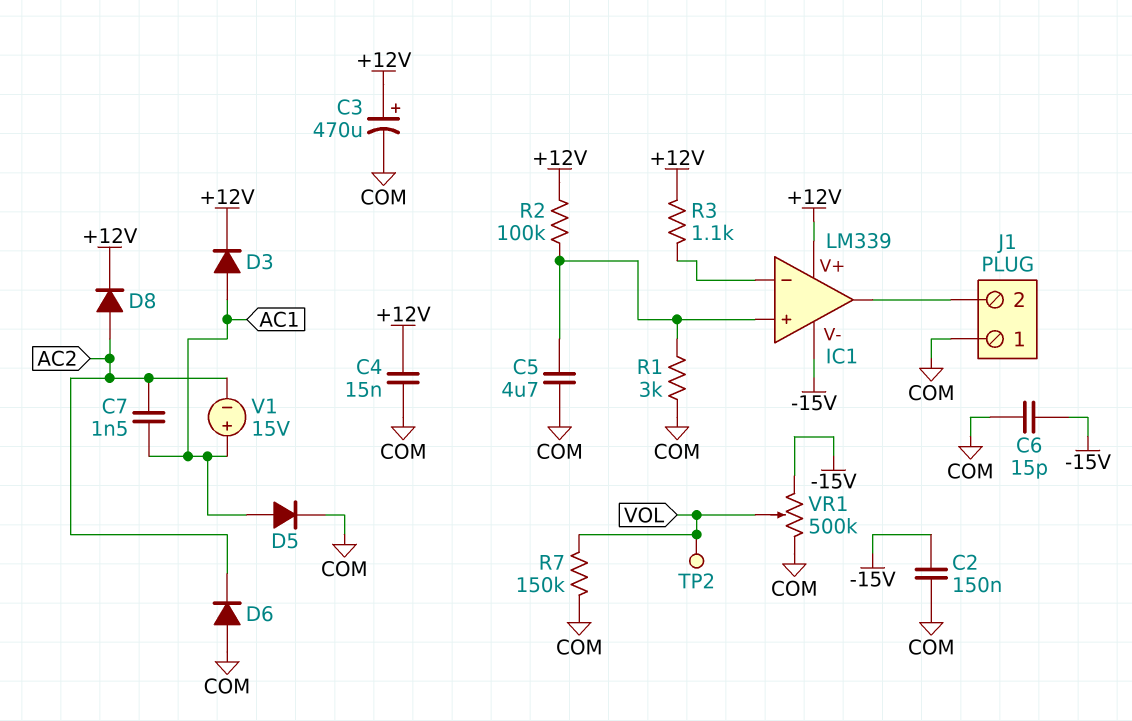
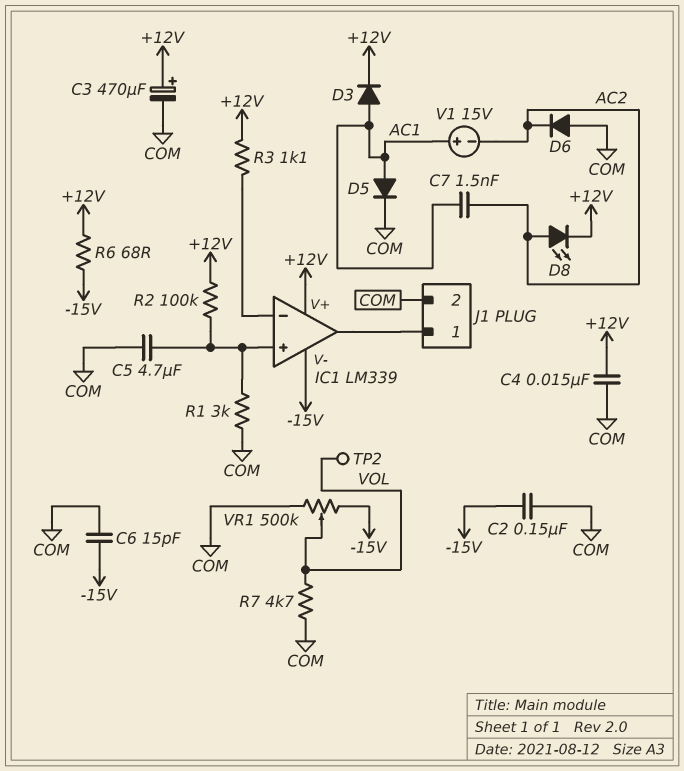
D8: diode (A AC2, K +12V) -> LED (A AC2, K +12V)
J1 pin 1: COM -> IC1/out
J1 pin 2: IC1/out -> COM
R6: none -> 68 (+12V, -15V)
R7: 150k (COM, VOL) -> 4.7k (COM, VOL)

